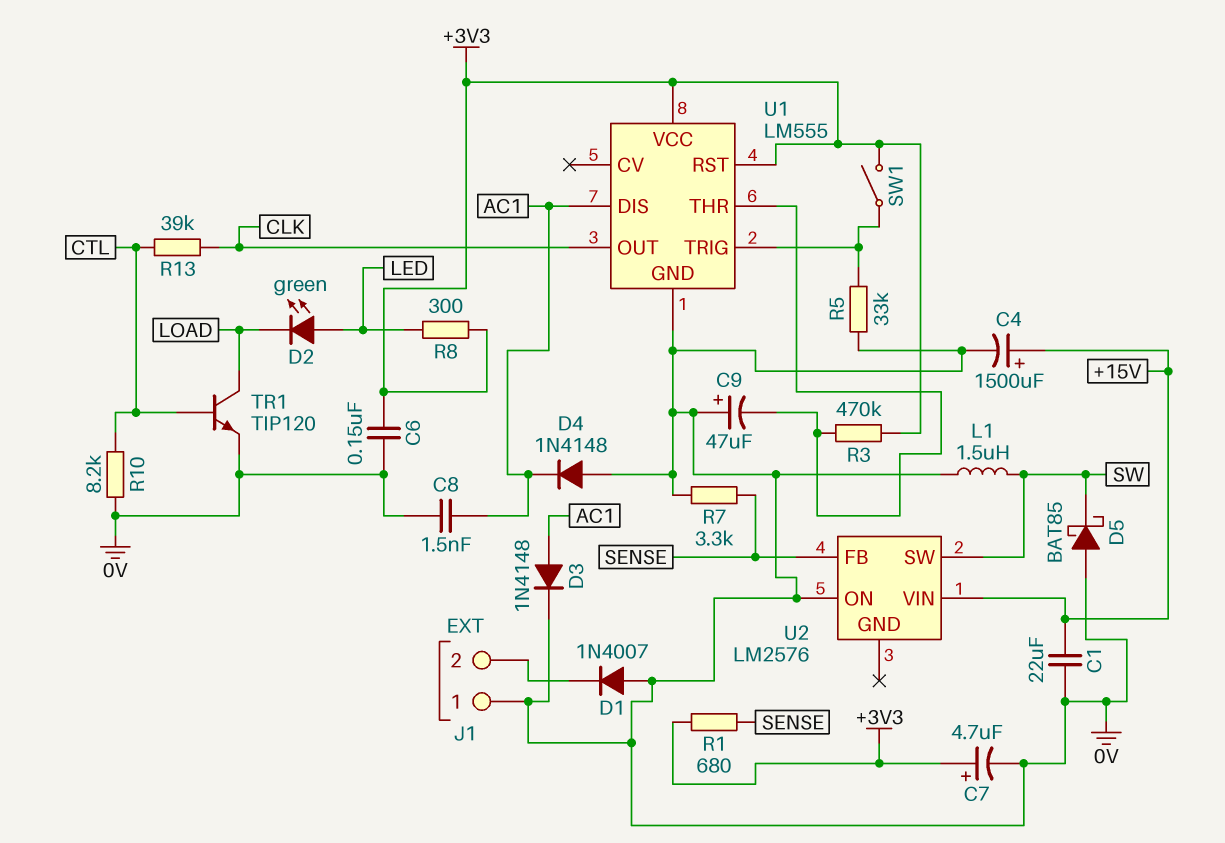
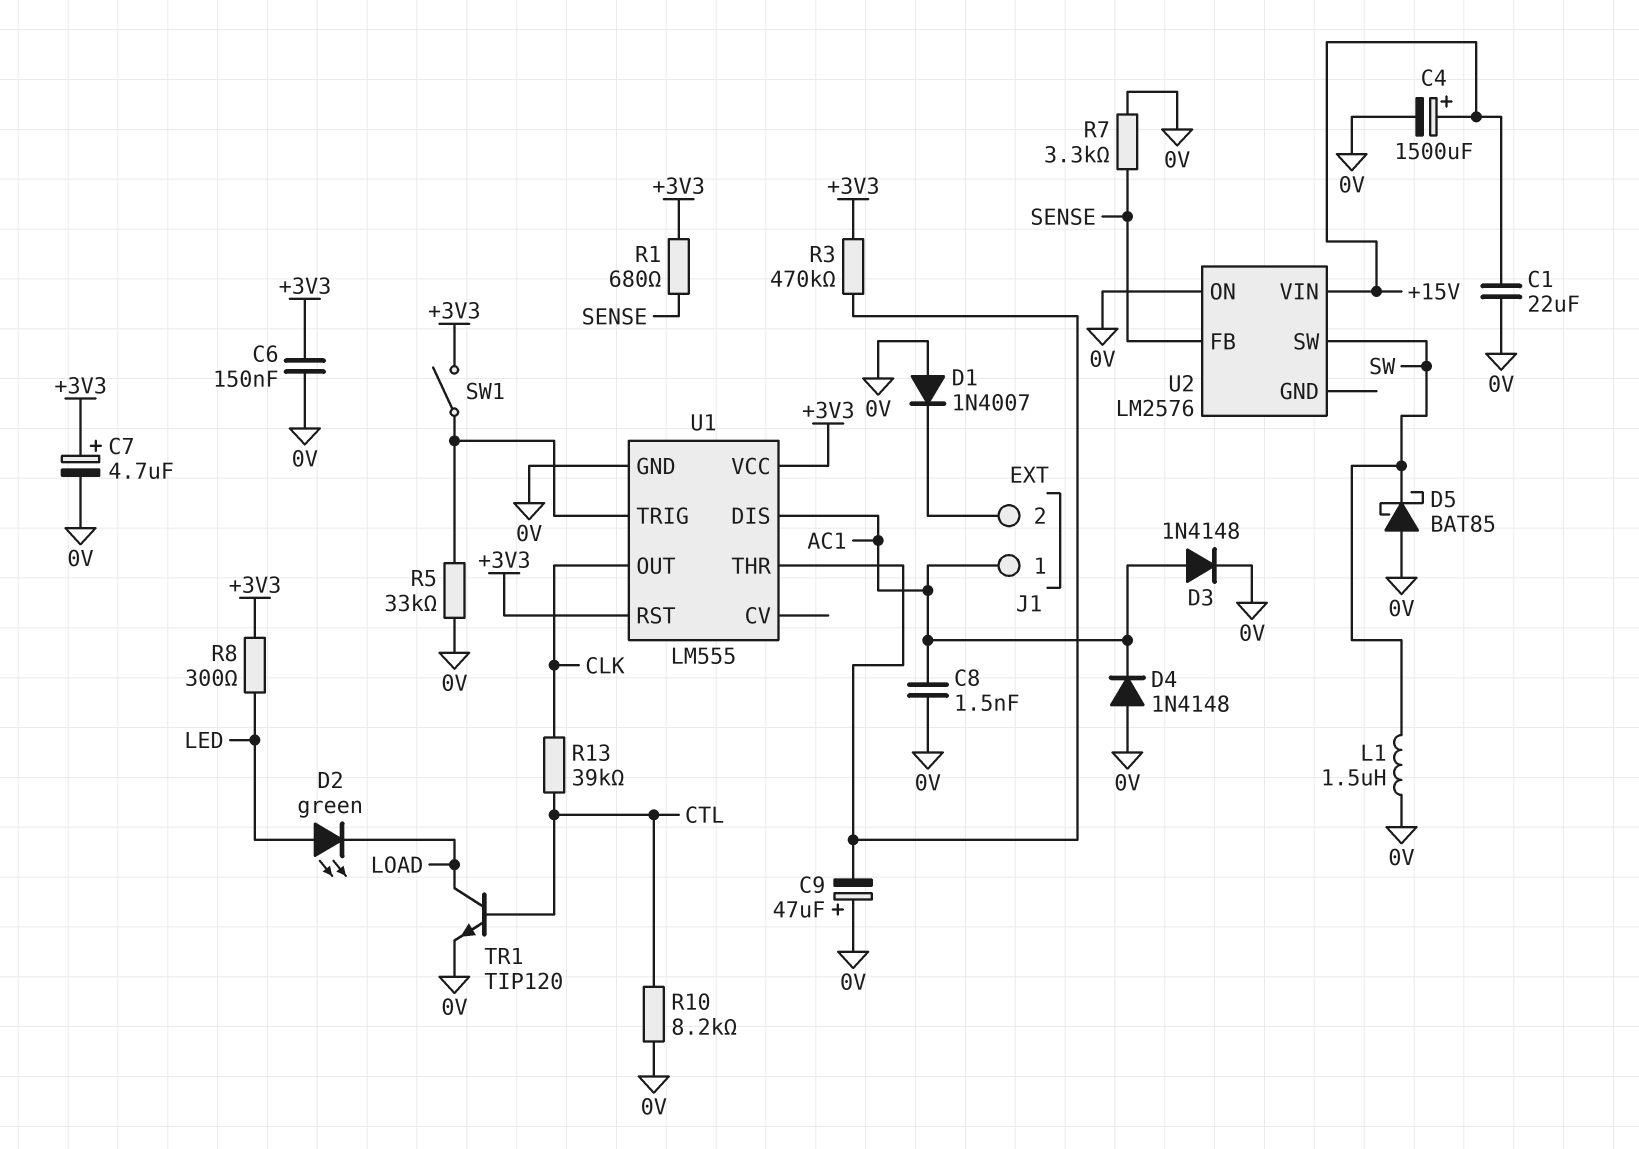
J1 pin 1: 0V -> AC1

